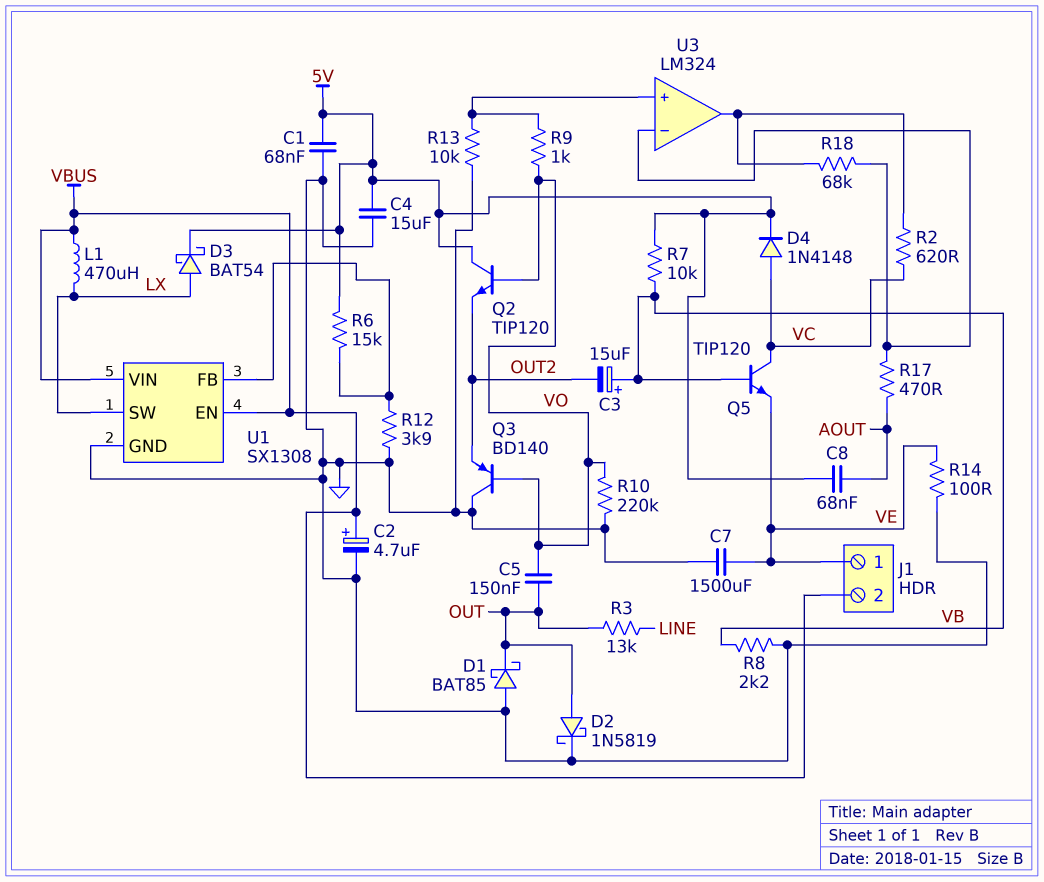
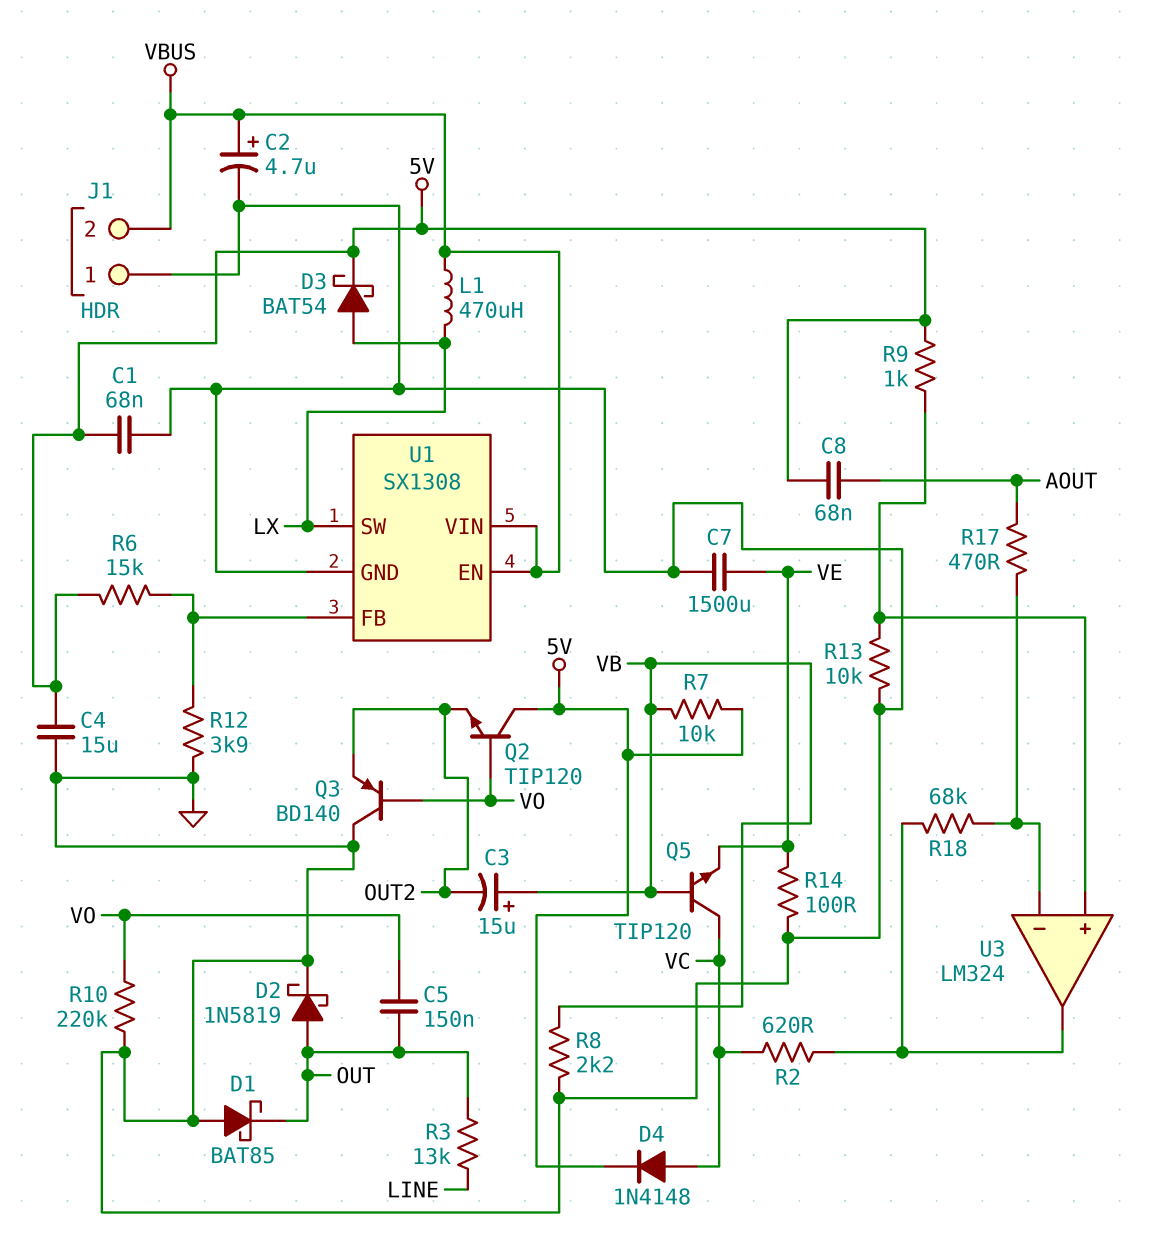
J1 pin 1: VE -> GND
R9: 1k (U3/in+, VO) -> 1k (5V, U3/in+)

